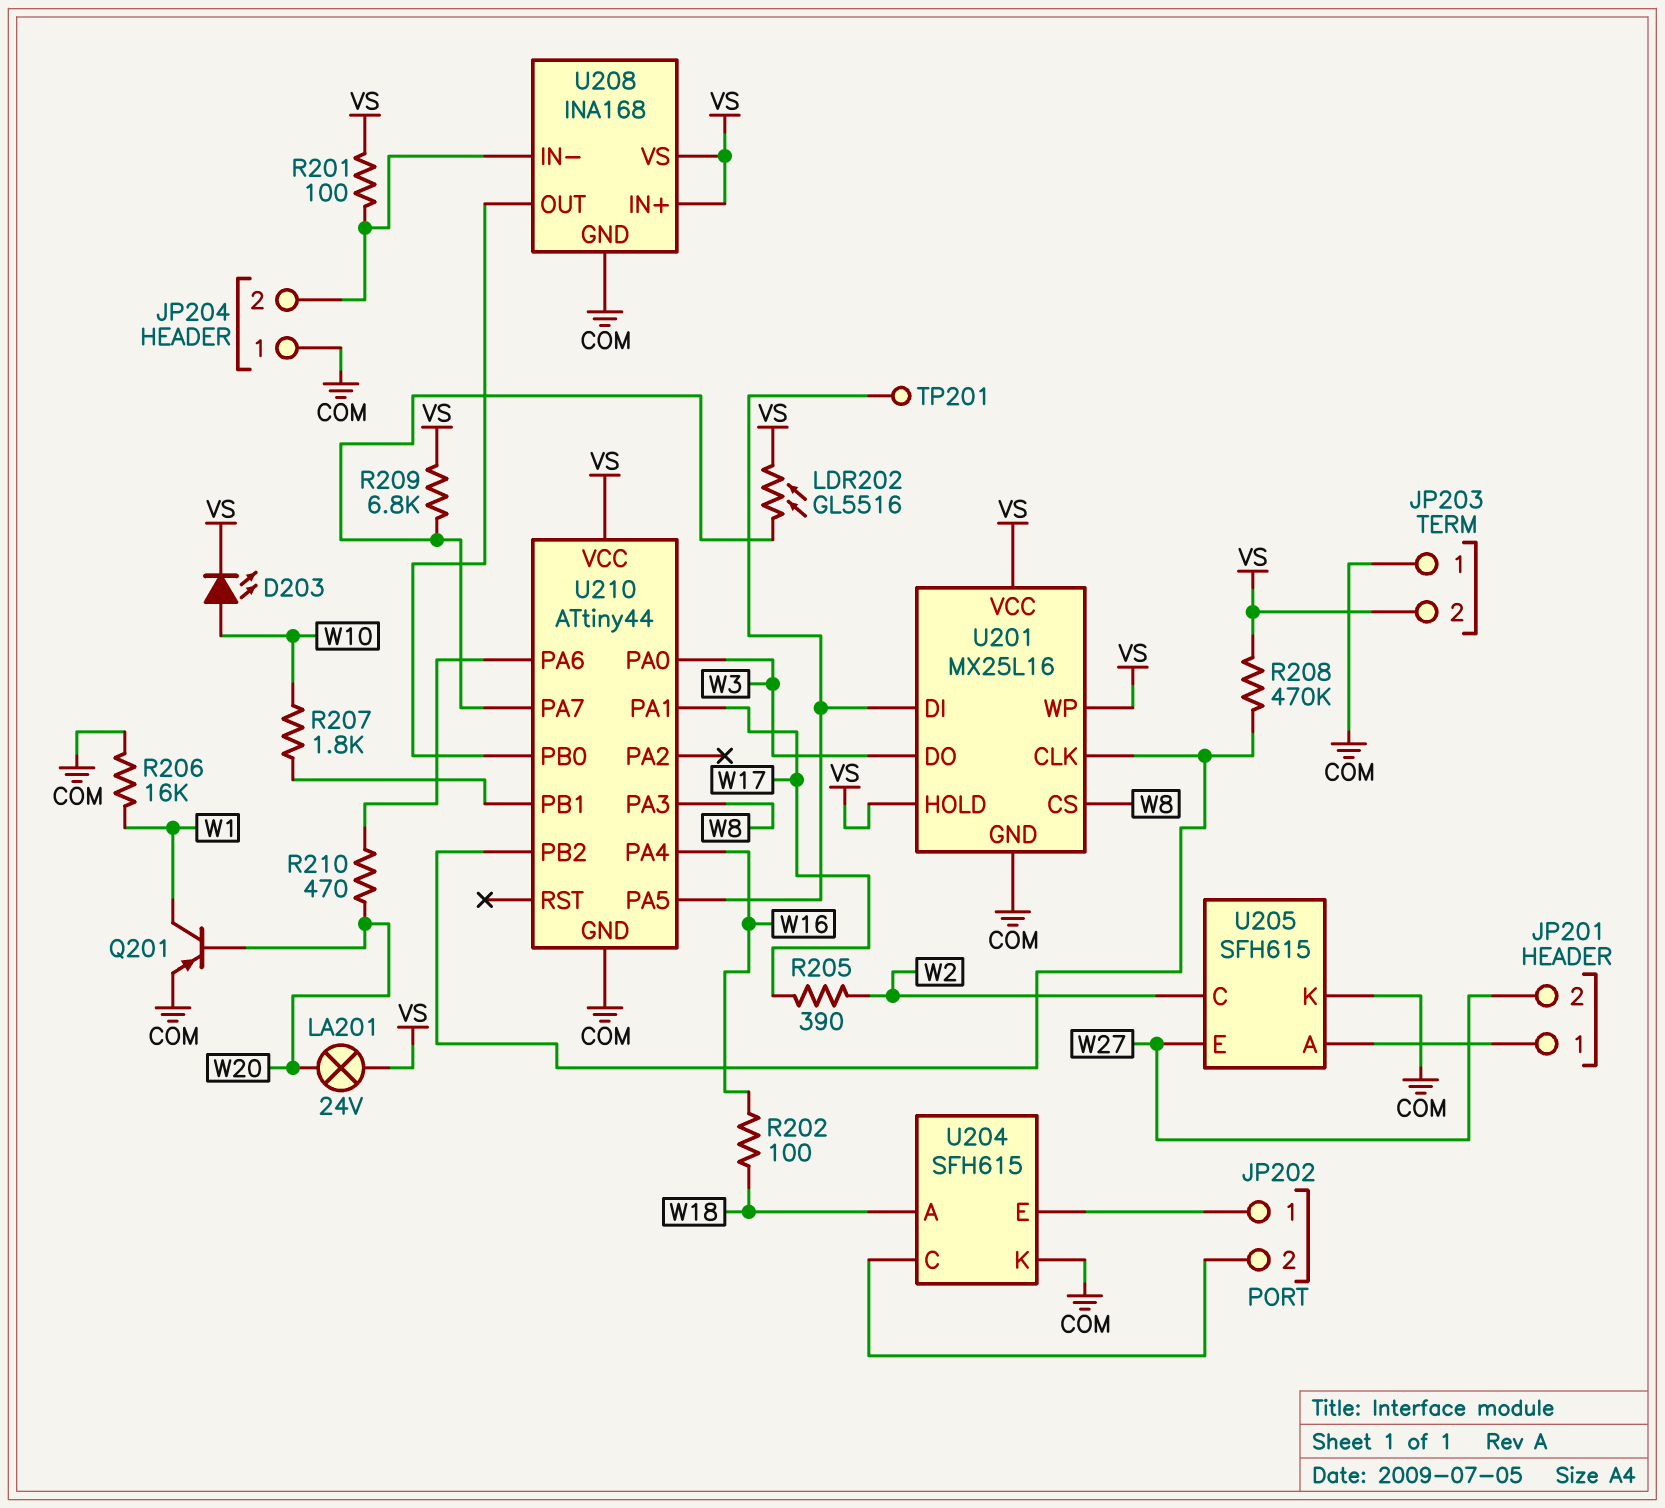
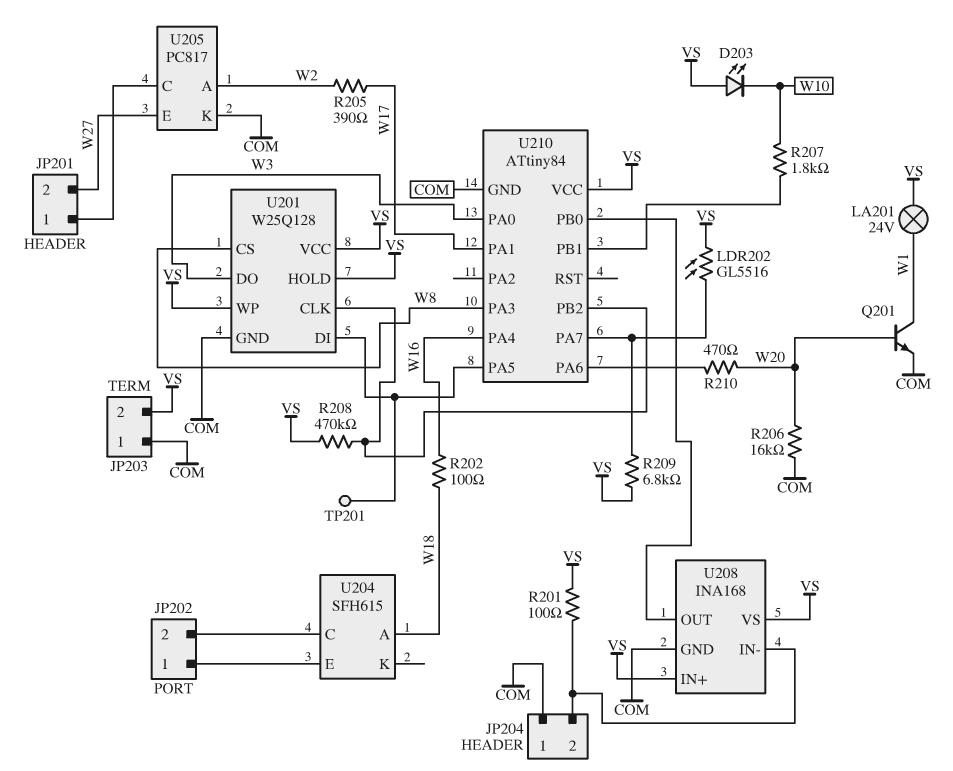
D203: LED (A W10, K VS) -> LED (A VS, K W10)
LA201: lamp 24V (VS, W20) -> lamp 24V (VS, W1)
Q201: PNP (B W20, C W1, E COM) -> NPN (B W20, C W1, E COM)
R206: 16k (COM, W1) -> 16k (COM, W20)
U201: MX25L16 -> W25Q128
U204 pin K: COM -> none
U205: SFH615 -> PC817
U205 pin A: JP201/1 -> W2
U205 pin C: W2 -> JP201/1
U210: ATtiny44 -> ATtiny84

